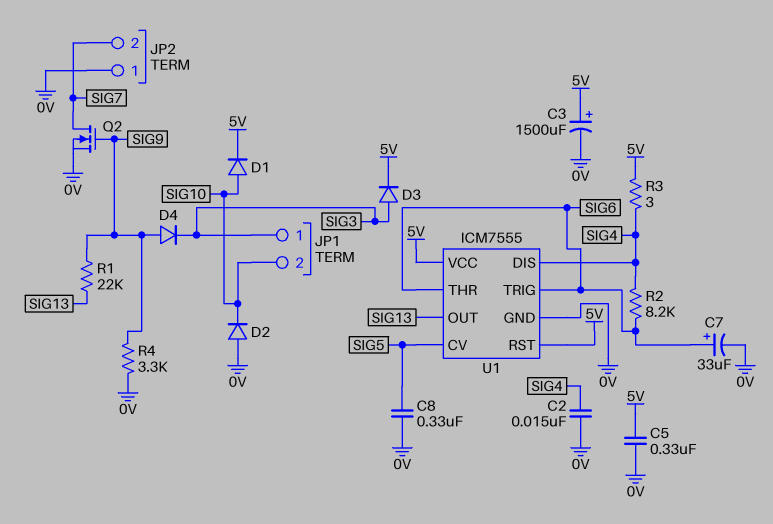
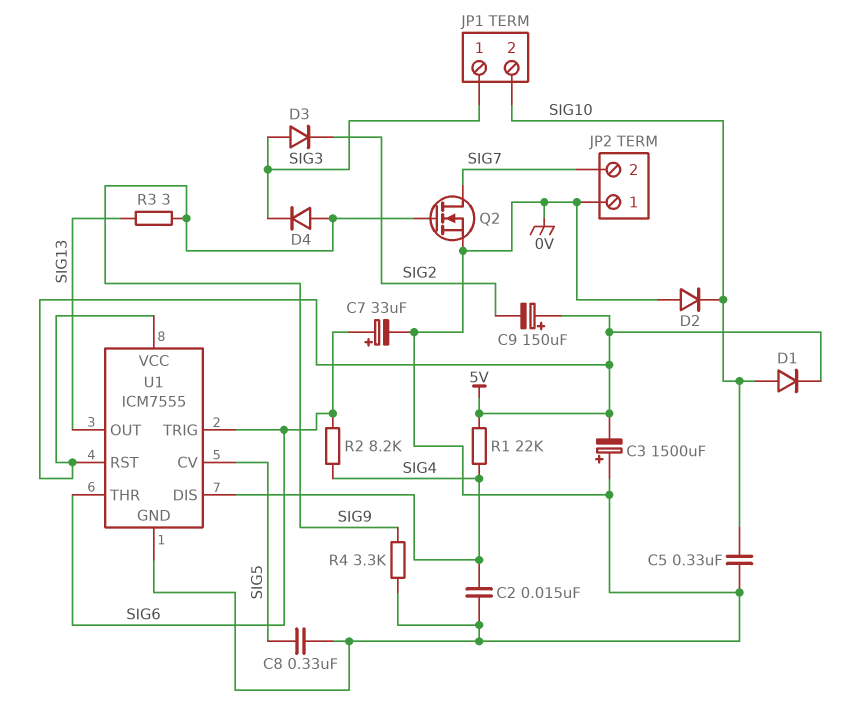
C3: 1500uF (plus 5V, minus 0V) -> 1500uF (plus 0V, minus 5V)
C5: 330nF (0V, 5V) -> 330nF (0V, SIG10)
C9: none -> 150uF (plus 5V, minus SIG2)
D3: diode (A SIG3, K 5V) -> diode (A SIG3, K SIG2)
R1: 22k (SIG9, SIG13) -> 22k (5V, SIG4)
R3: 3 (5V, SIG4) -> 3 (SIG9, SIG13)

